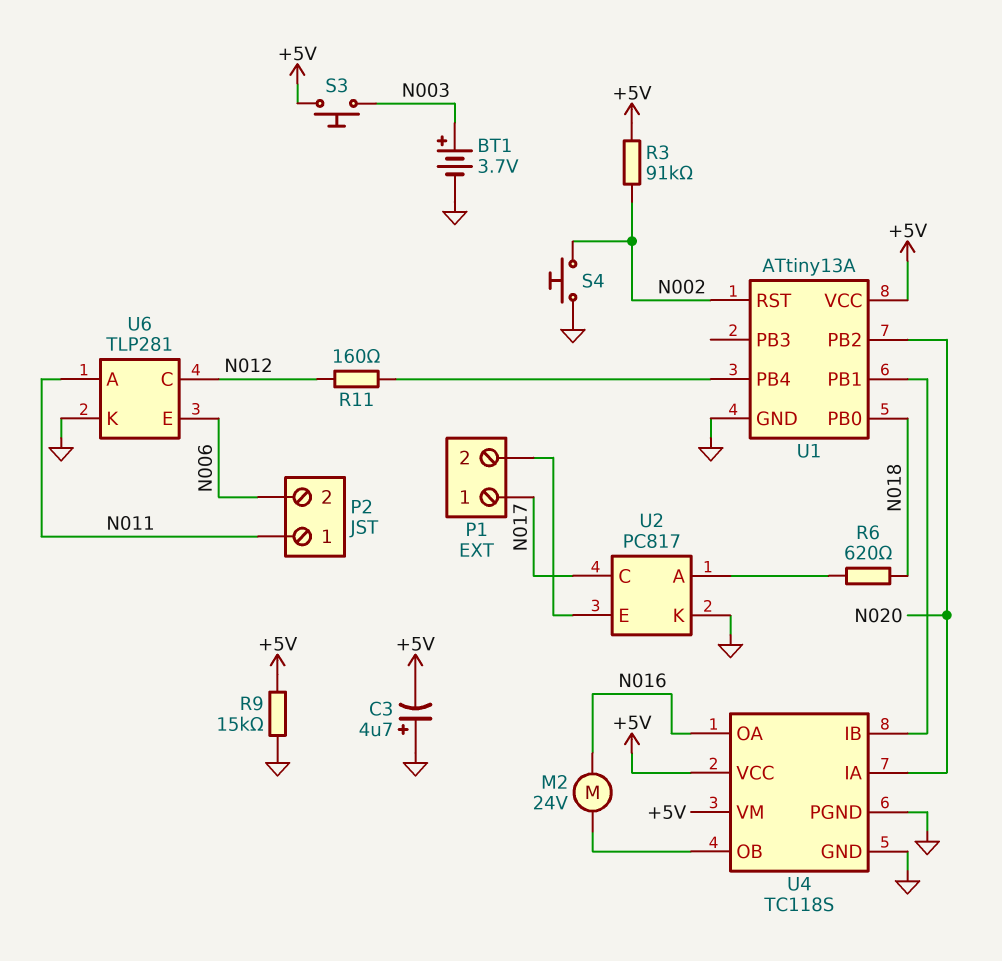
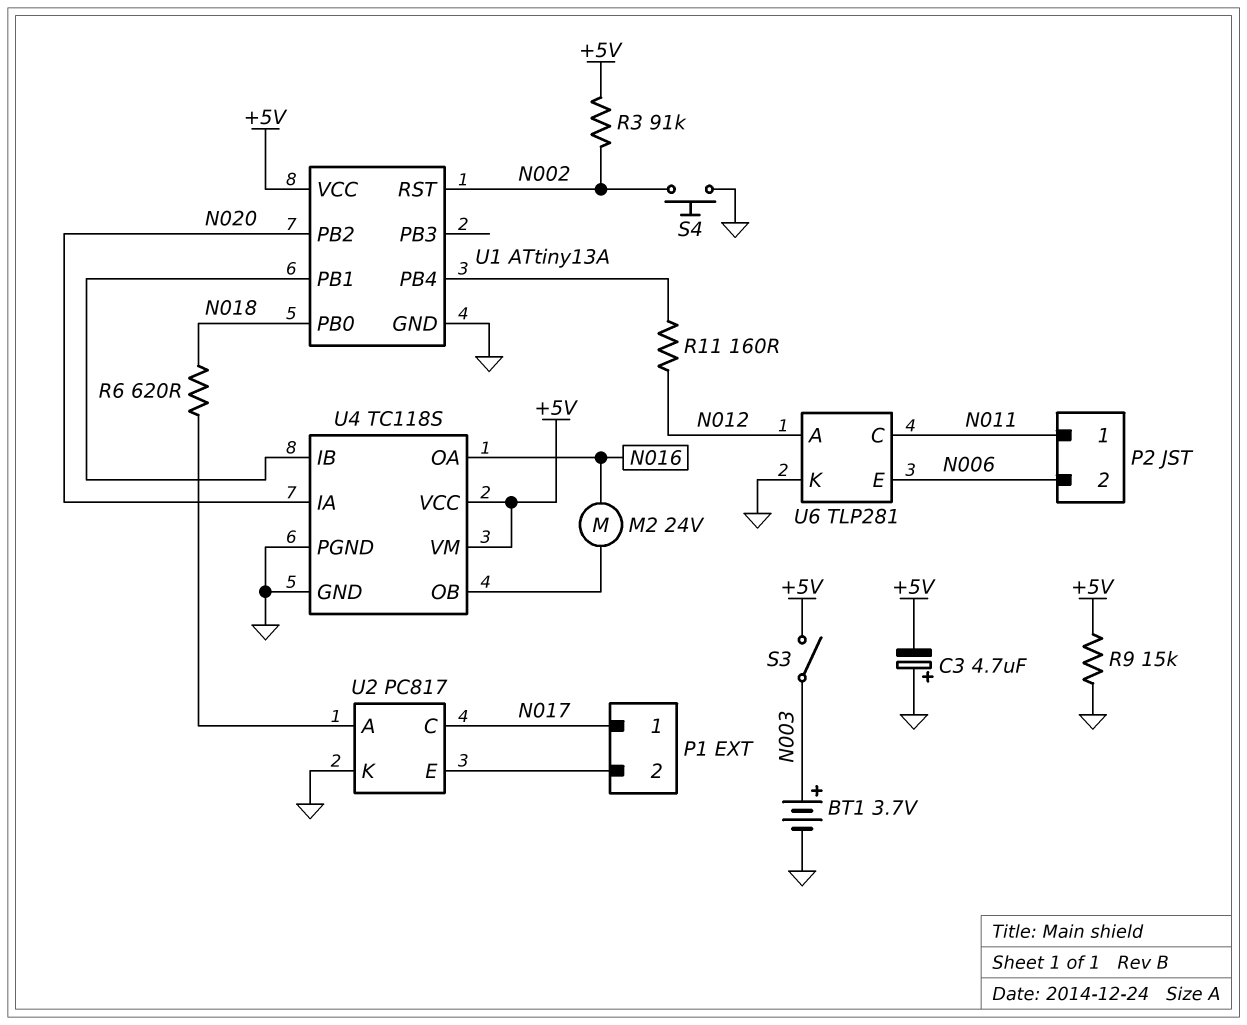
S3: button (+5V, N003) -> switch (+5V, N003)
U6 pin A: N011 -> N012
U6 pin C: N012 -> N011

